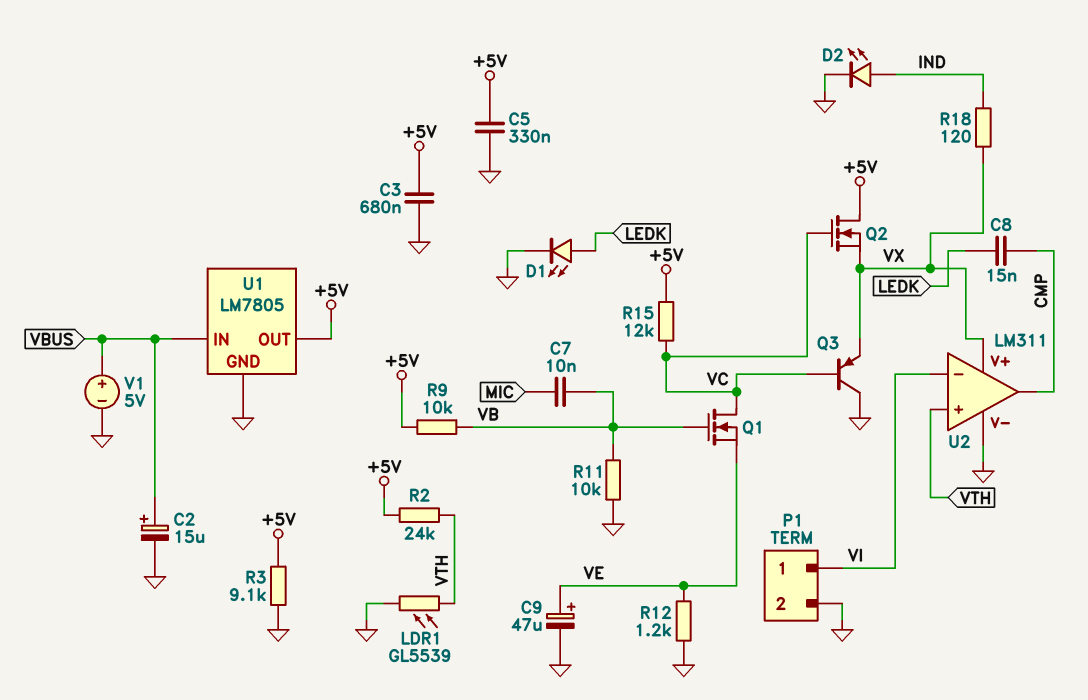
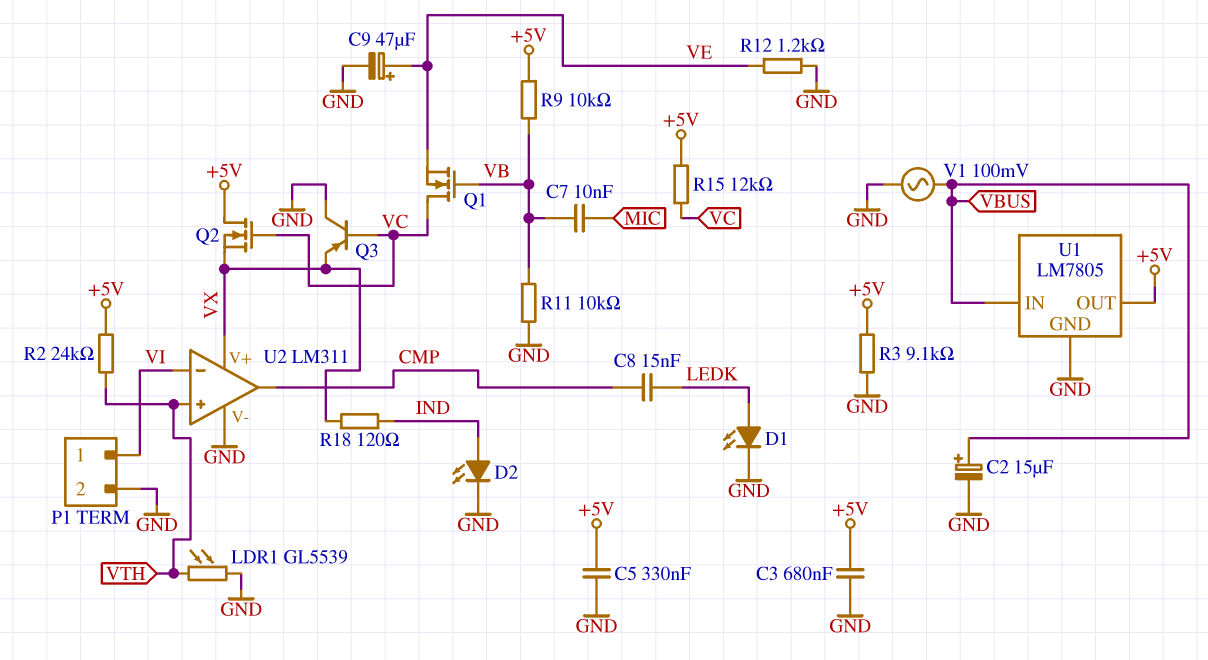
V1: 5V (plus VBUS, minus GND) -> AC 100mV (GND, VBUS)

